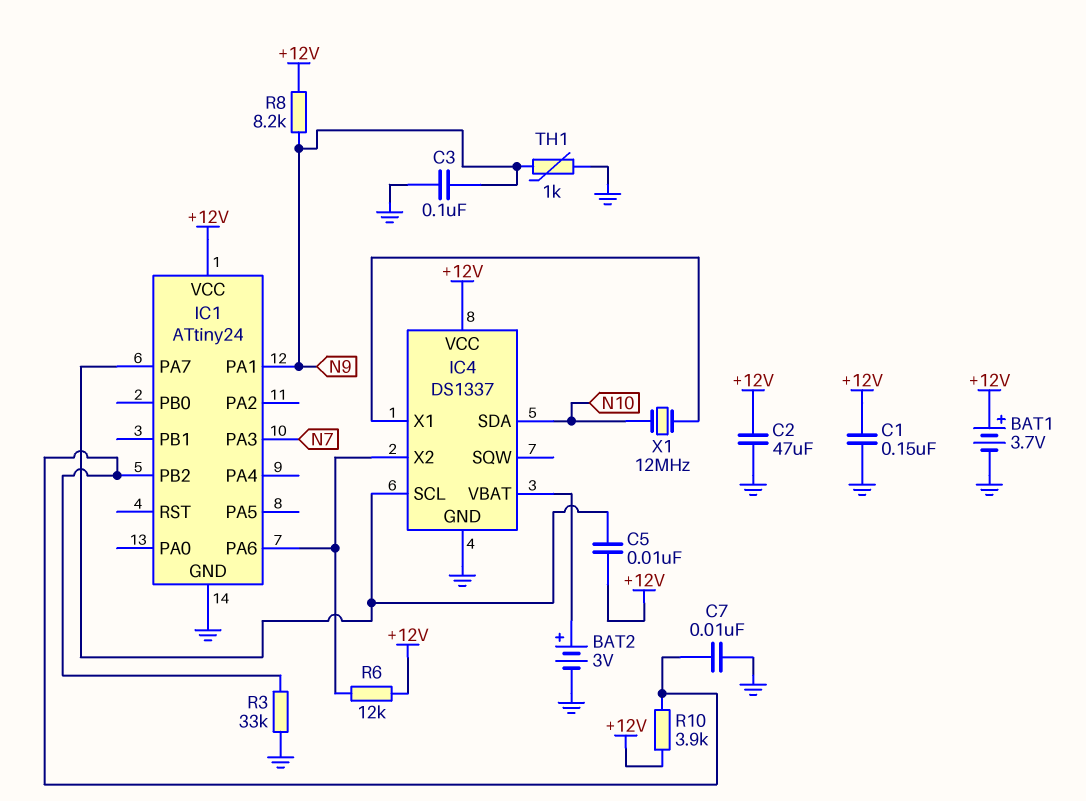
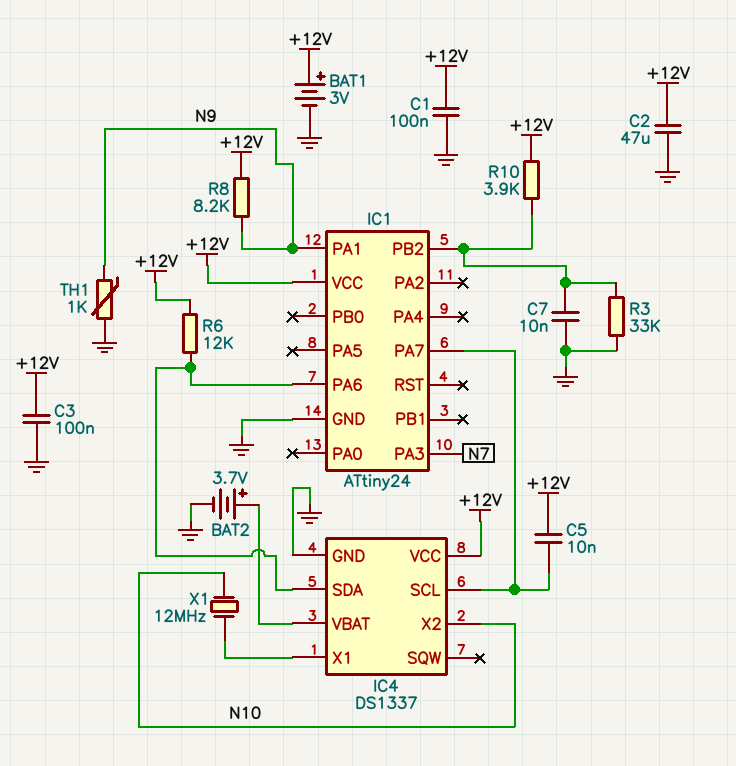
BAT1: 3.7V (plus +12V, minus GND) -> 3V (plus +12V, minus GND)
BAT2: 3V (plus IC4/VBAT, minus GND) -> 3.7V (plus IC4/VBAT, minus GND)
C1: 150nF (+12V, GND) -> 100nF (+12V, GND)
C3: 100nF (GND, N9) -> 100nF (+12V, GND)
IC4 pin SDA: N10 -> IC1/PA6
IC4 pin X2: IC1/PA6 -> N10

